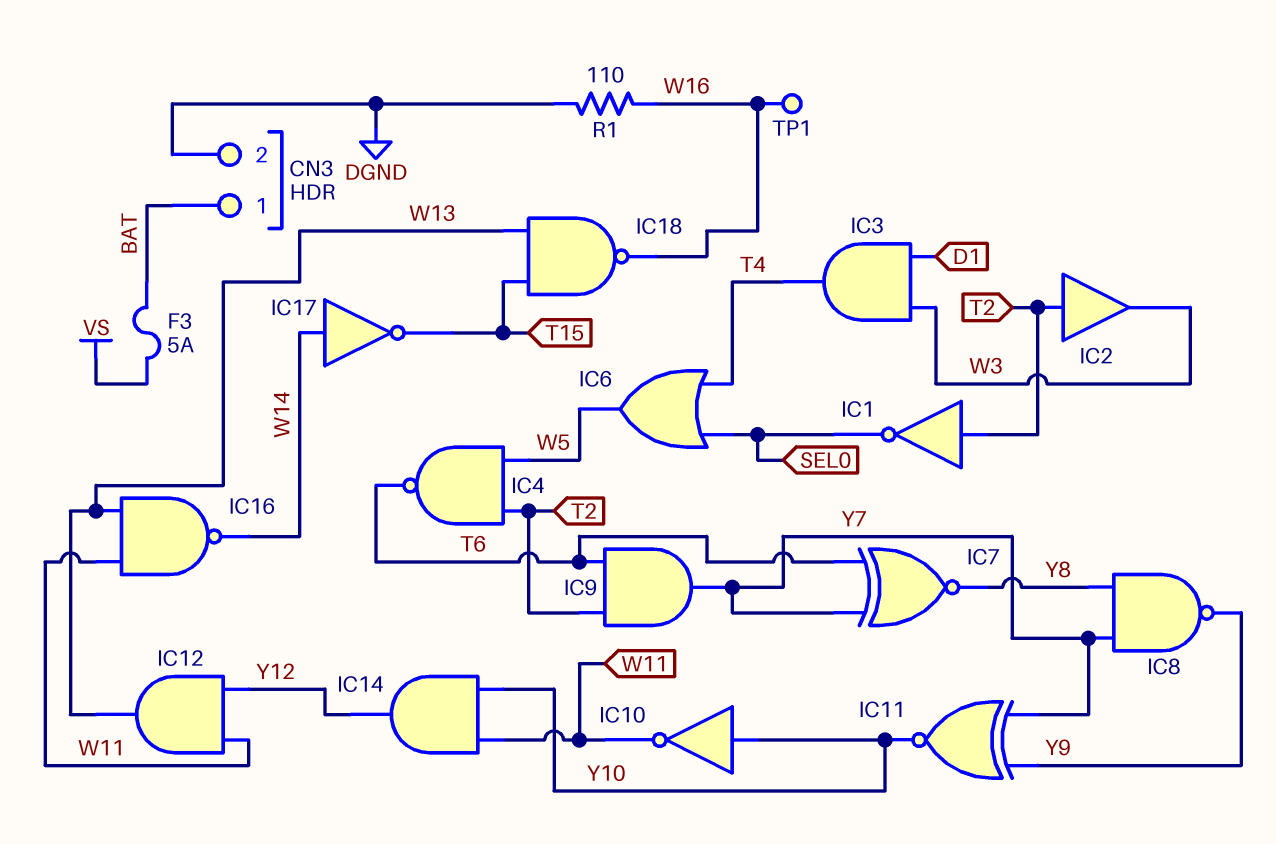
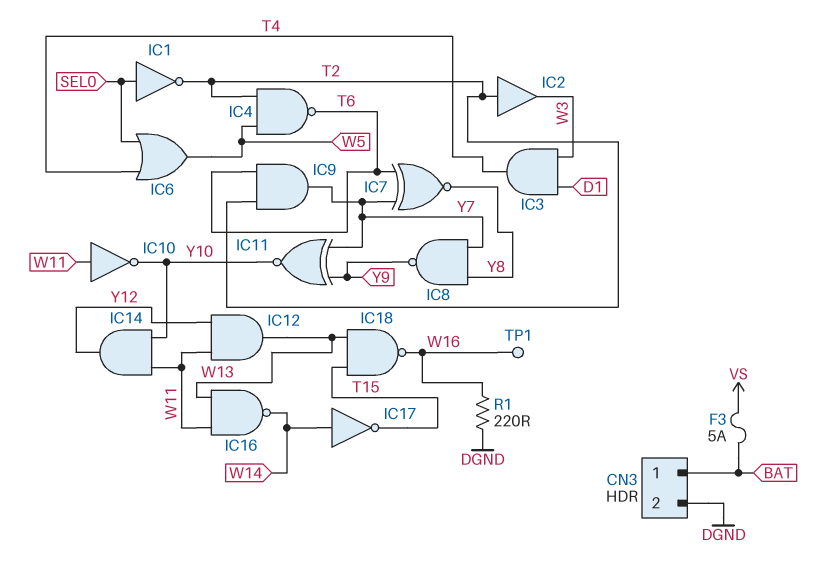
IC1: NOT (in T2, out SEL0) -> NOT (in SEL0, out T2)
IC10: NOT (in Y10, out W11) -> NOT (in W11, out Y10)
R1: 110 (DGND, W16) -> 220 (DGND, W16)

